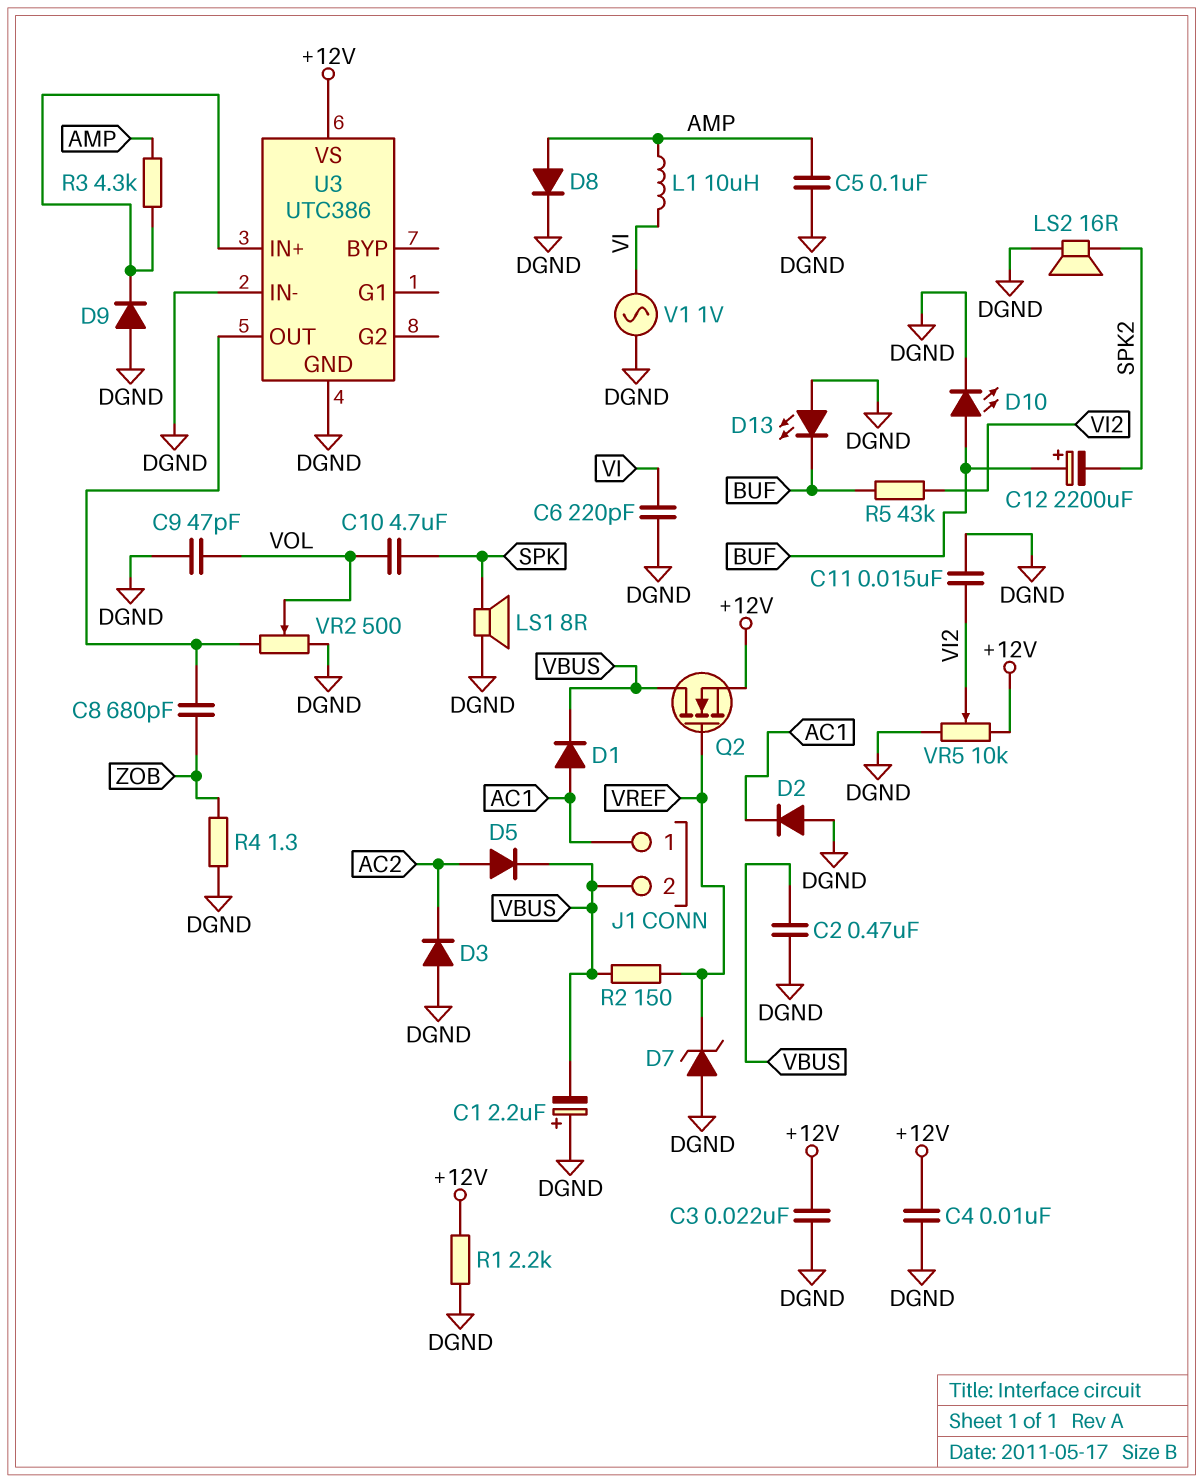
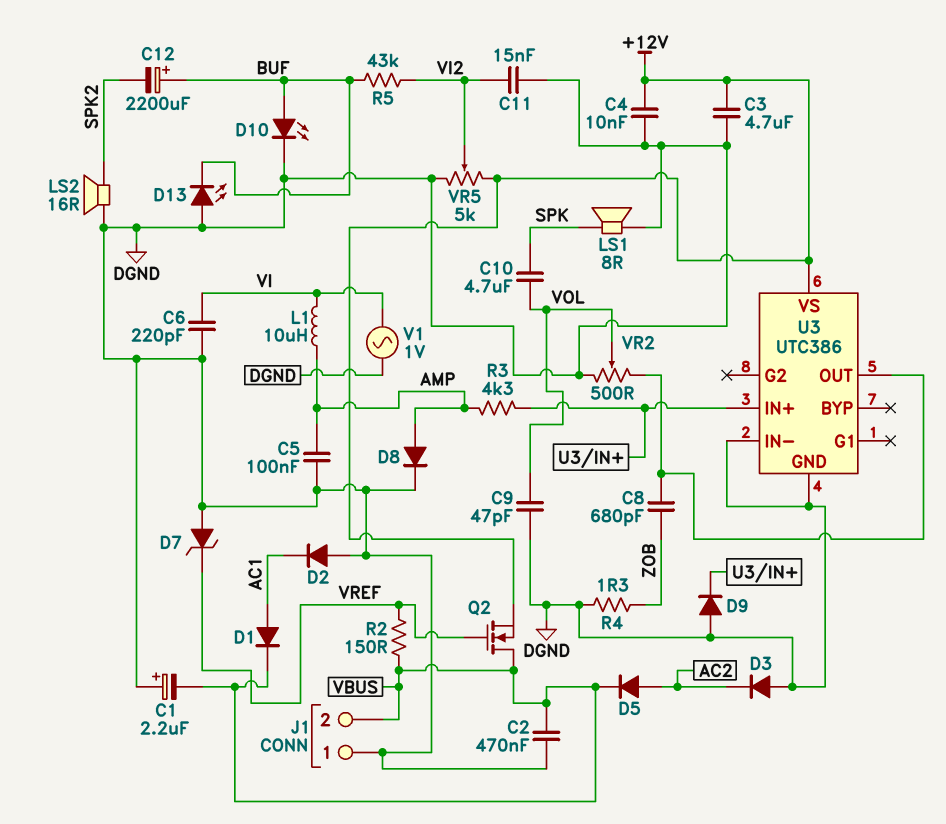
C3: 22nF (+12V, DGND) -> 4.7uF (+12V, DGND)
J1 pin 1: AC1 -> DGND
R1: 2.2k (+12V, DGND) -> none
VR5: 10k (+12V, DGND, wiper VI2) -> 5k (+12V, DGND, wiper VI2)

